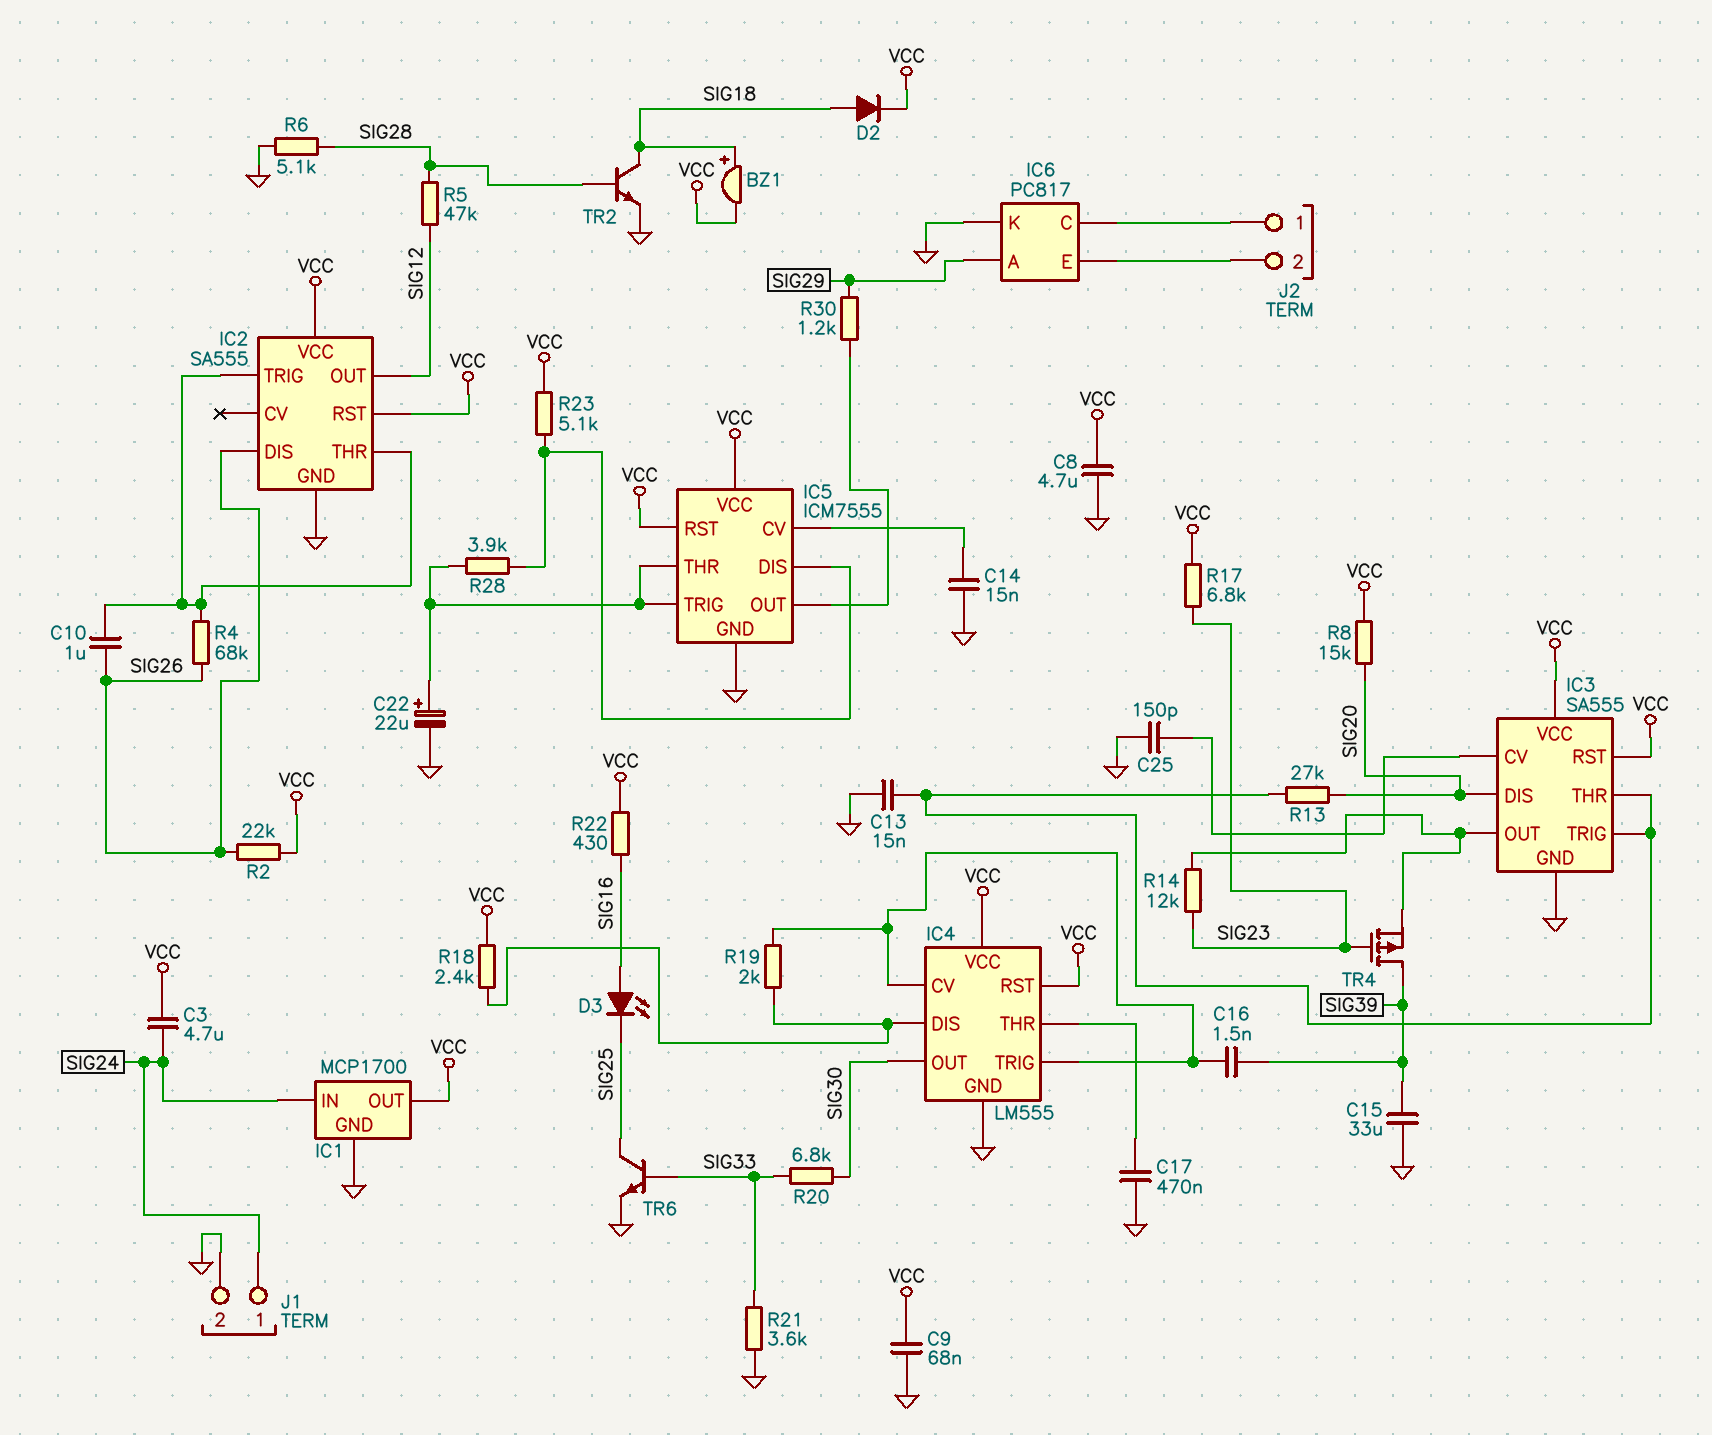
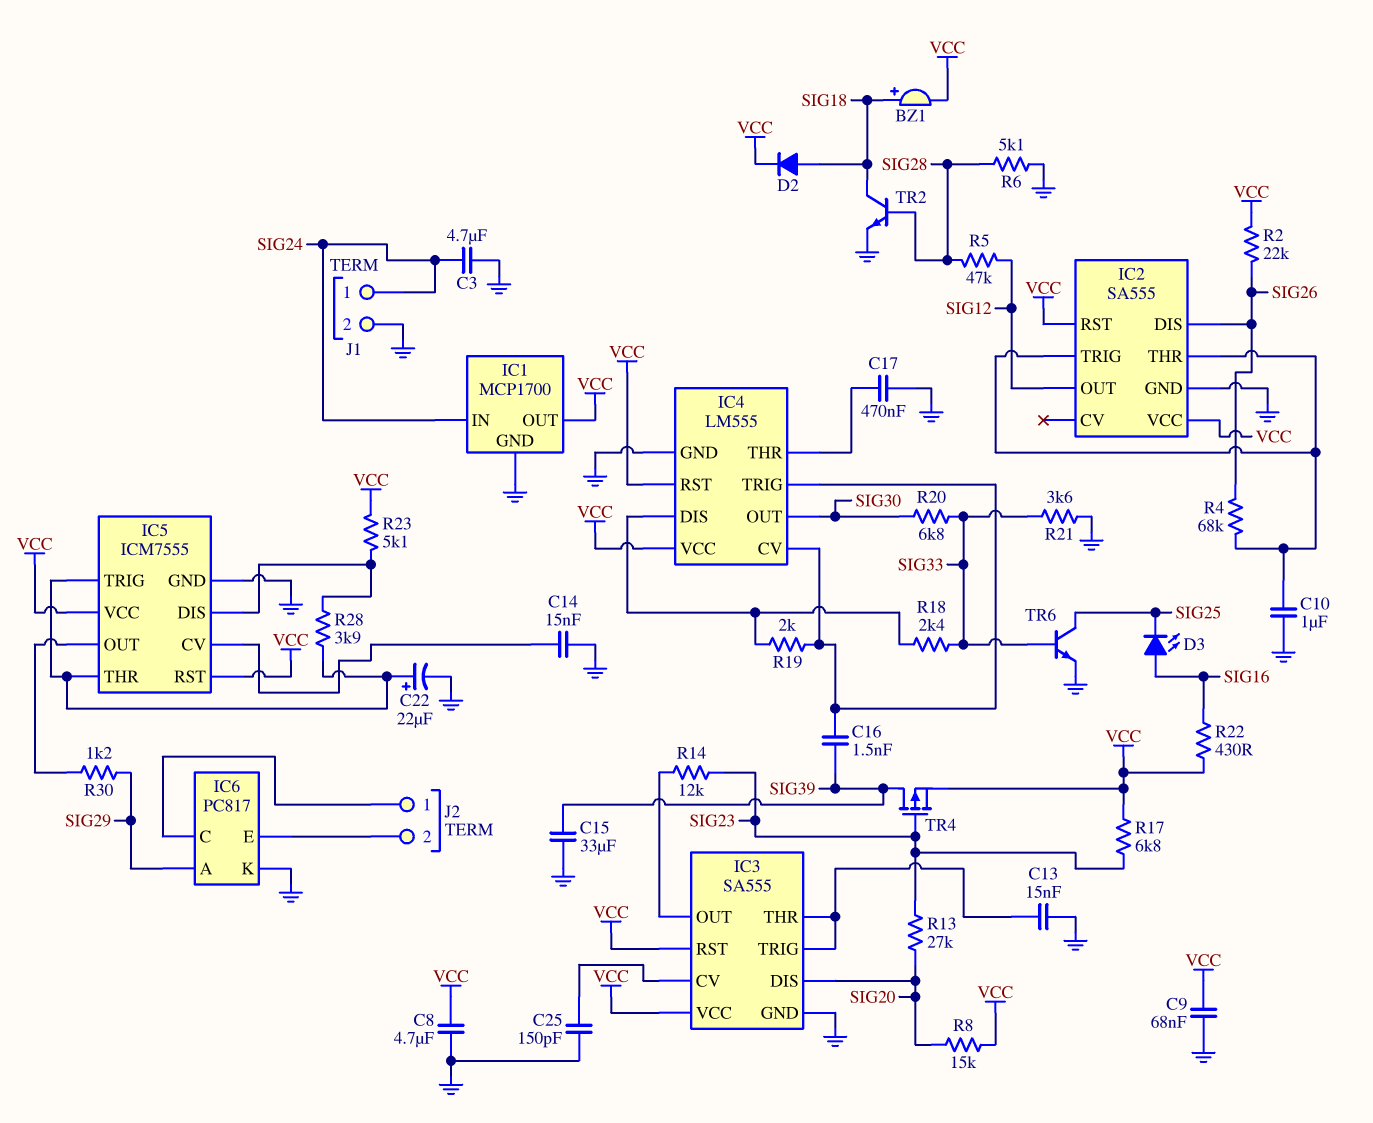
C3: 4.7uF (SIG24, VCC) -> 4.7uF (GND, SIG24)
C10: 1uF (IC2/THR, SIG26) -> 1uF (GND, IC2/THR)
R13: 27k (IC3/THR, SIG20) -> 27k (SIG20, SIG23)
R18: 2.4k (IC4/DIS, VCC) -> 2.4k (IC4/DIS, SIG33)
TR4: PMOS (G SIG23, D SIG39, S IC3/OUT) -> PMOS (G SIG23, D SIG39, S VCC)

